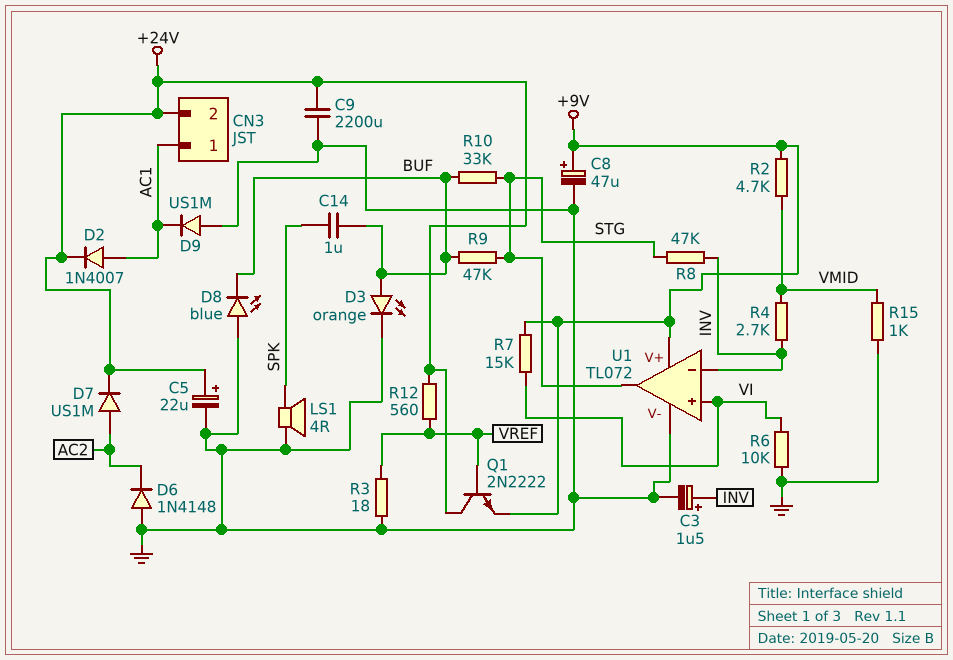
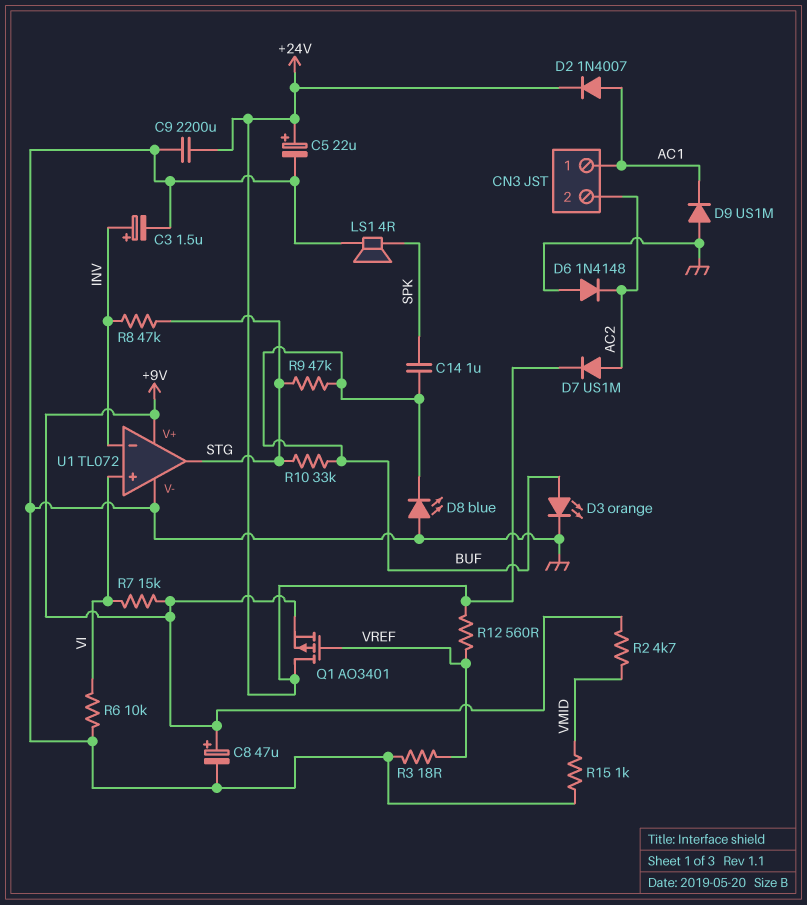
CN3 pin 2: +24V -> AC2
Q1: NPN 2N2222 (B VREF, C +24V, E +9V) -> PMOS AO3401 (G VREF, D +24V, S +9V)
R4: 2.7k (INV, VMID) -> none

